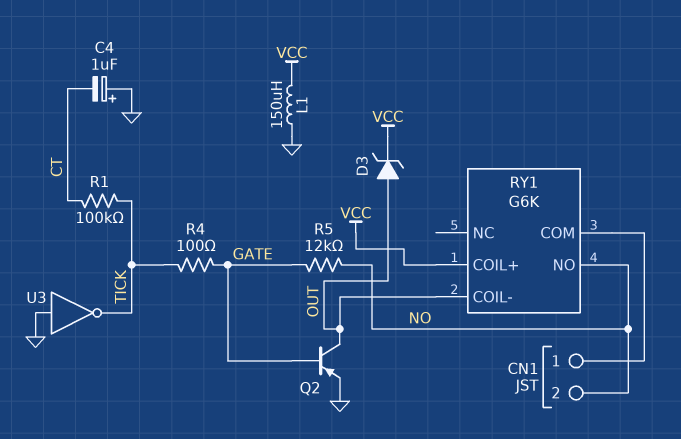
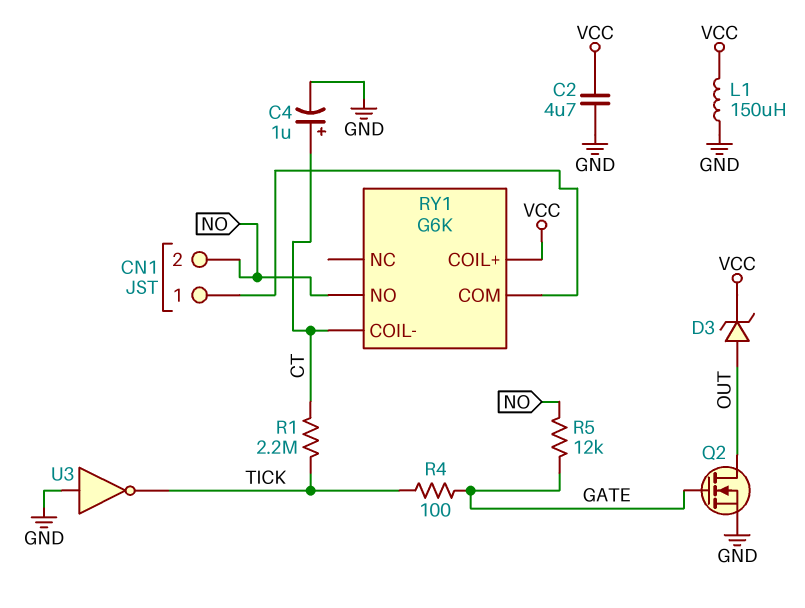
C2: none -> 4.7uF (GND, VCC)
C4: 1uF (plus GND, minus CT) -> 1uF (plus CT, minus GND)
Q2: PNP (B GATE, C OUT, E GND) -> NMOS (G GATE, D OUT, S GND)
R1: 100k (CT, TICK) -> 2.2M (CT, TICK)
RY1 pin COIL-: OUT -> CT

